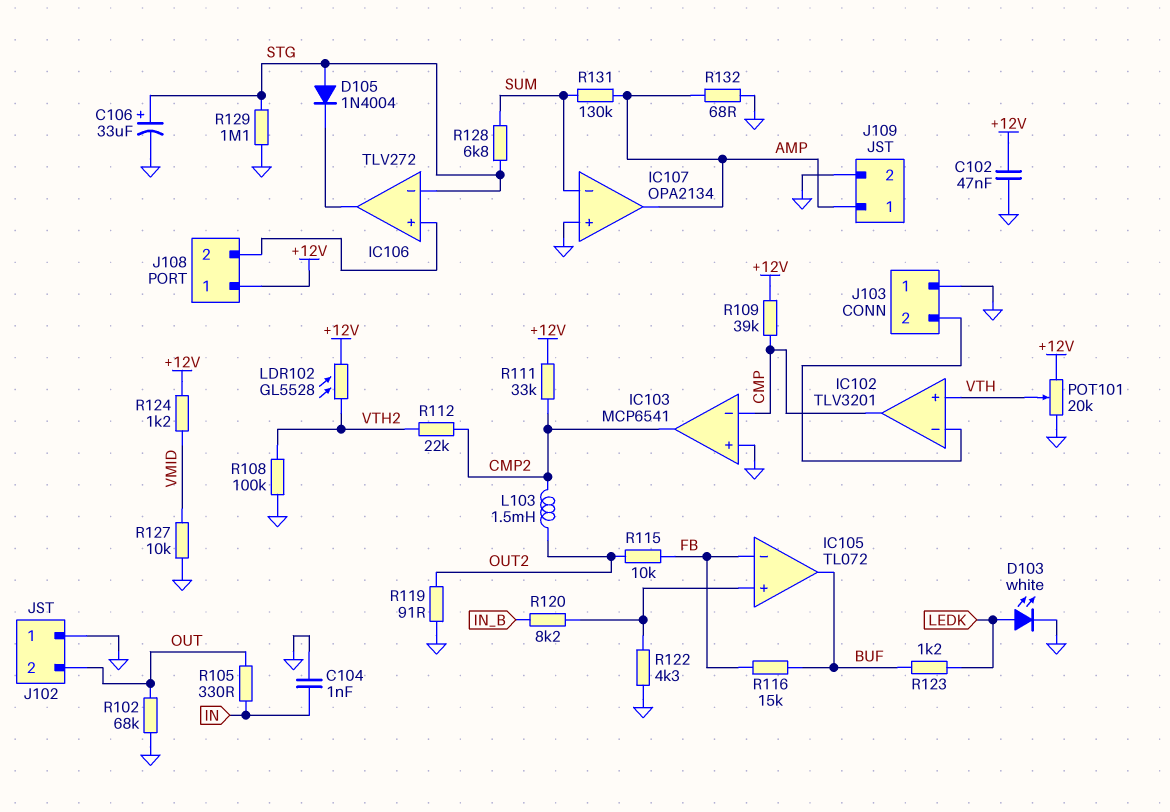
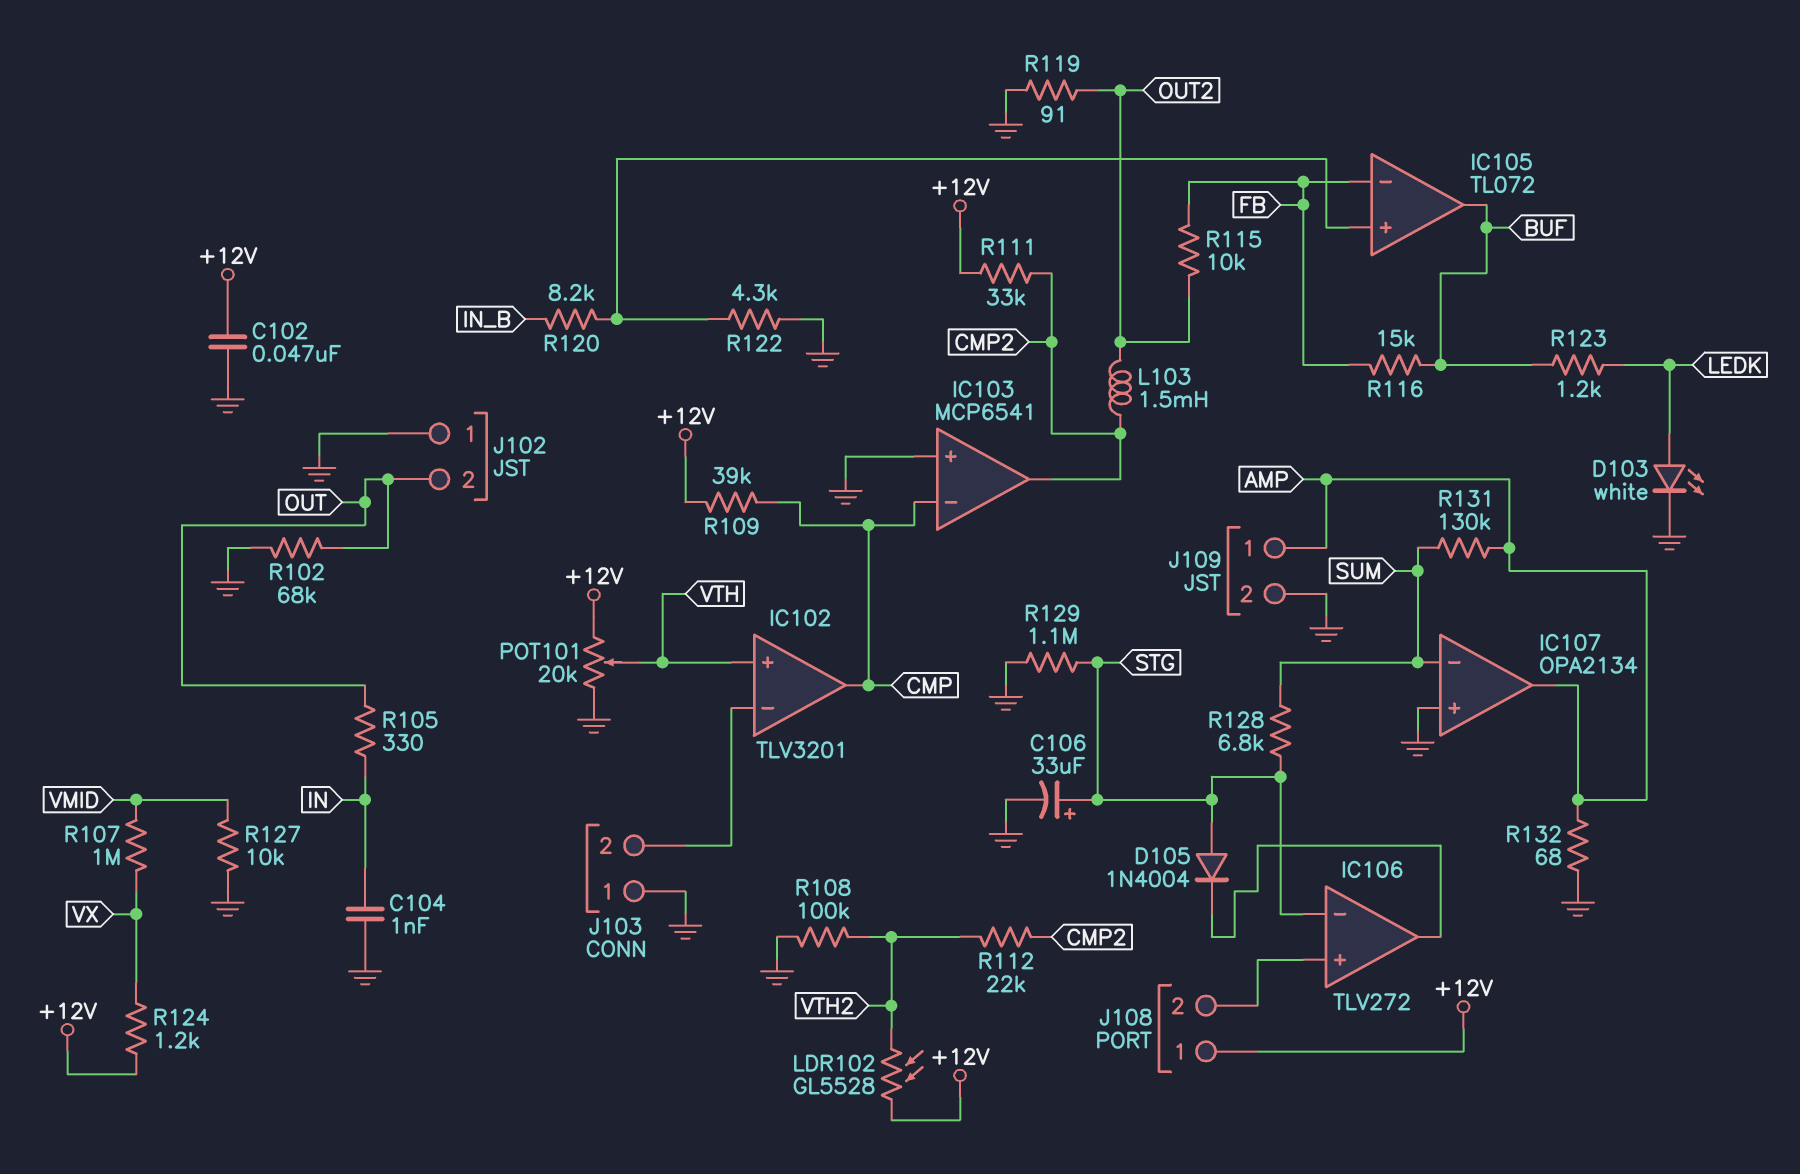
R107: none -> 1M (VMID, VX)
R124: 1.2k (+12V, VMID) -> 1.2k (+12V, VX)

